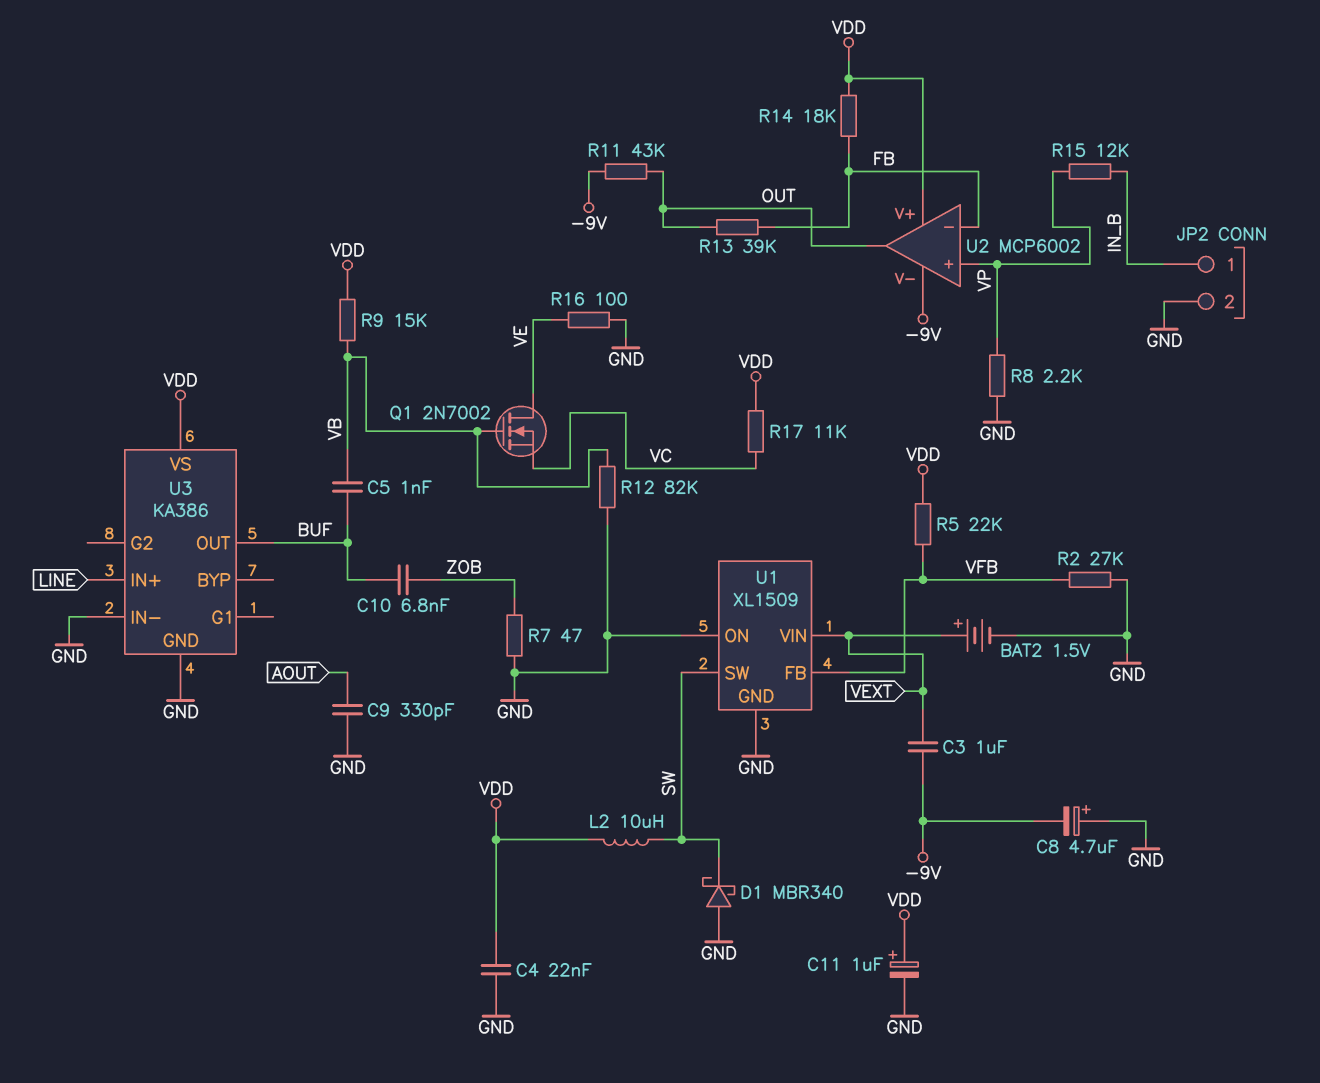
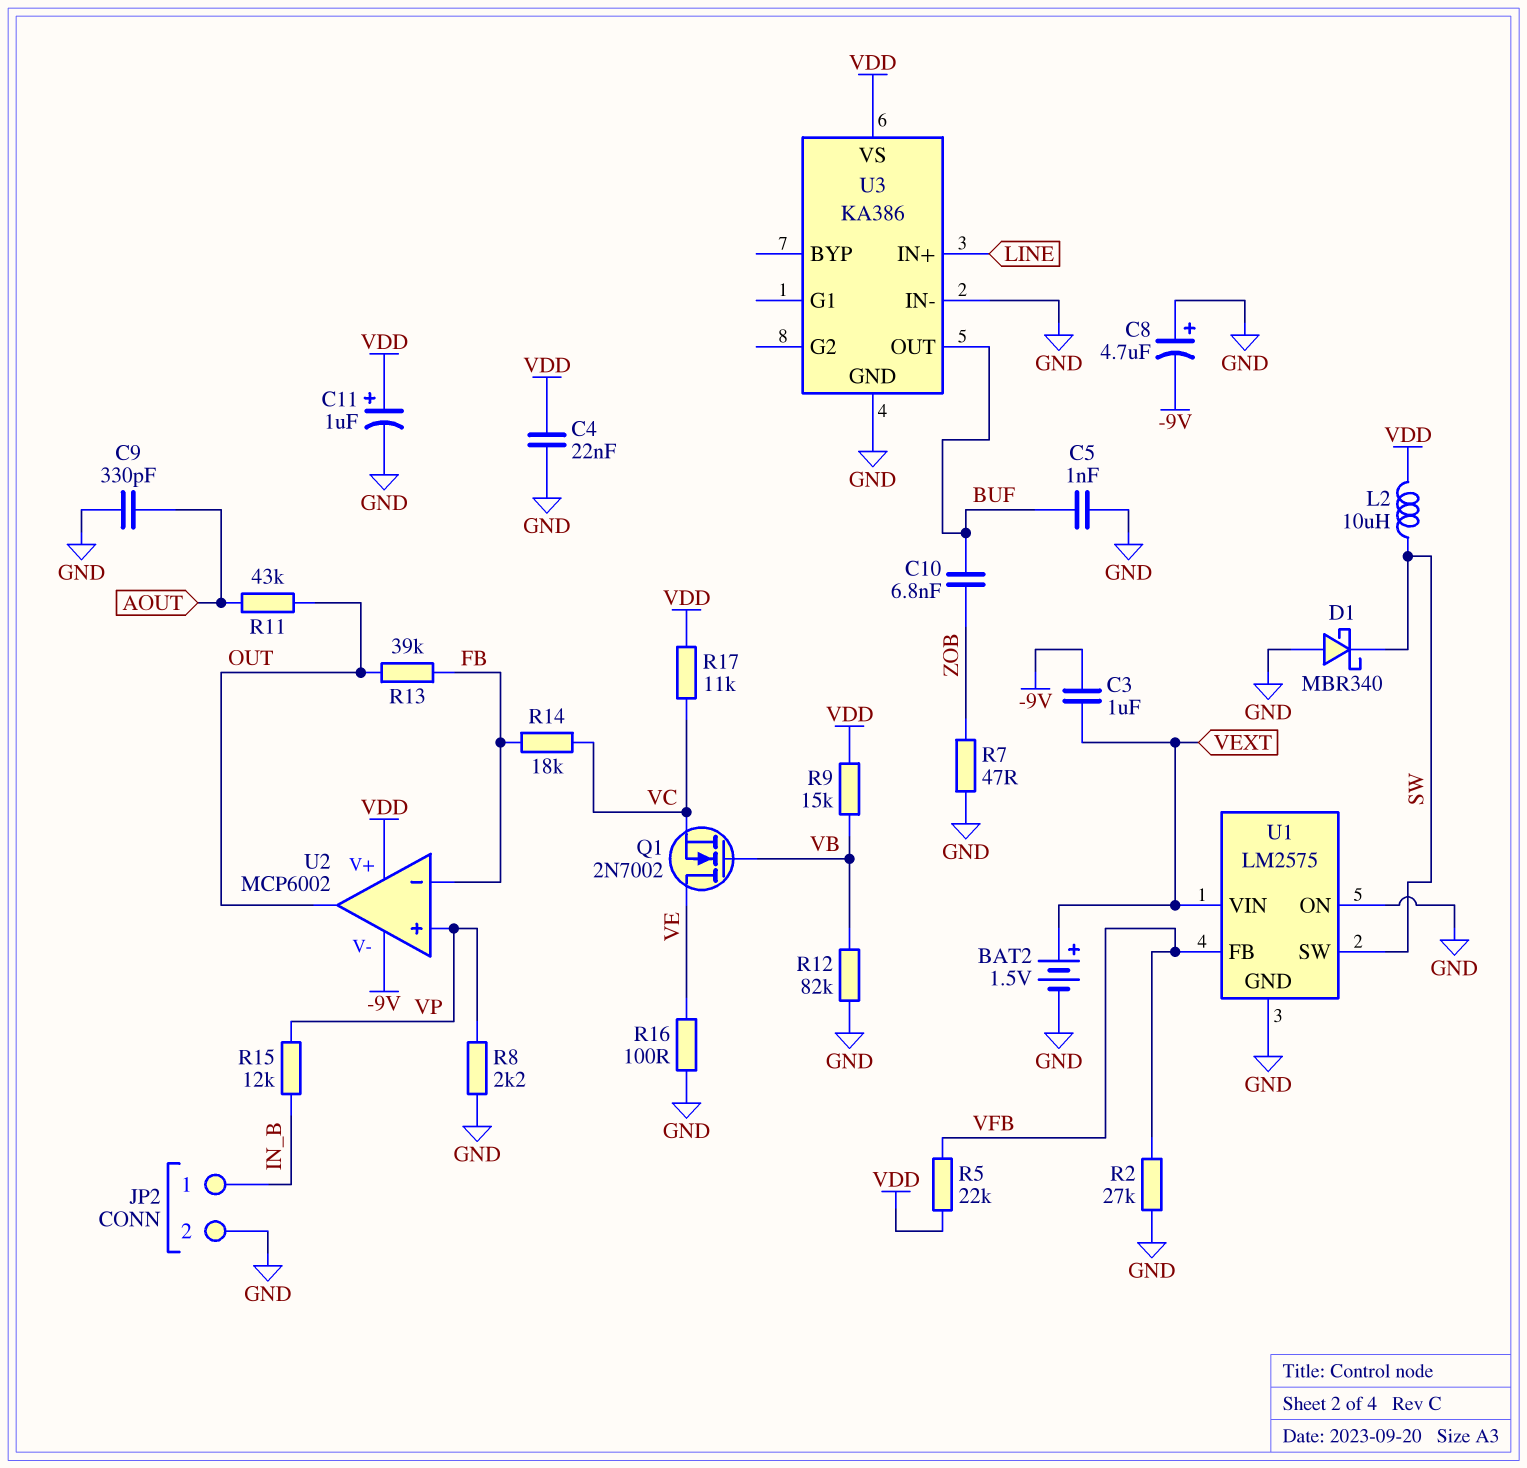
C5: 1nF (BUF, VB) -> 1nF (BUF, GND)
R11: 43k (-9V, OUT) -> 43k (AOUT, OUT)
R14: 18k (FB, VDD) -> 18k (FB, VC)
U1: XL1509 -> LM2575

